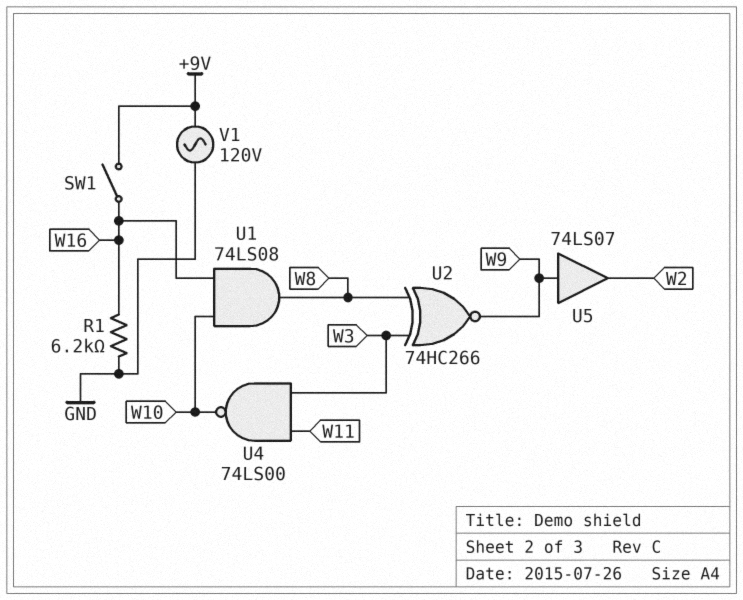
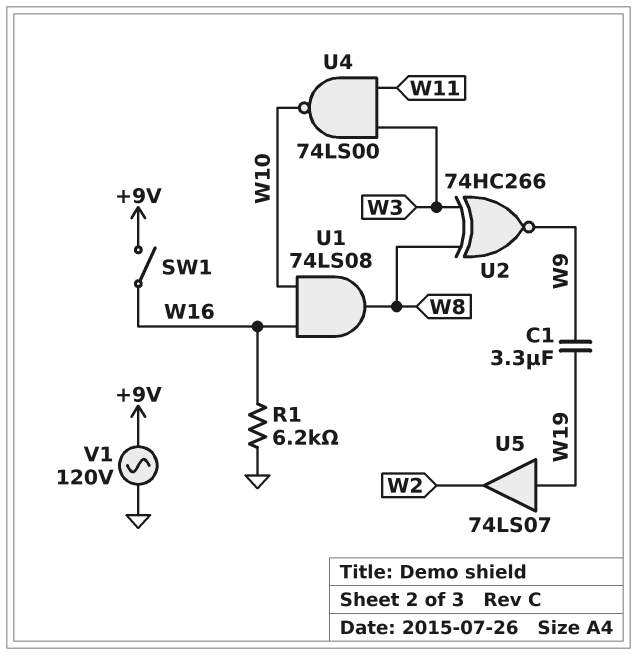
C1: none -> 3.3uF (W9, W19)
U5: buffer 74LS07 (in W9, out W2) -> buffer 74LS07 (in W19, out W2)

